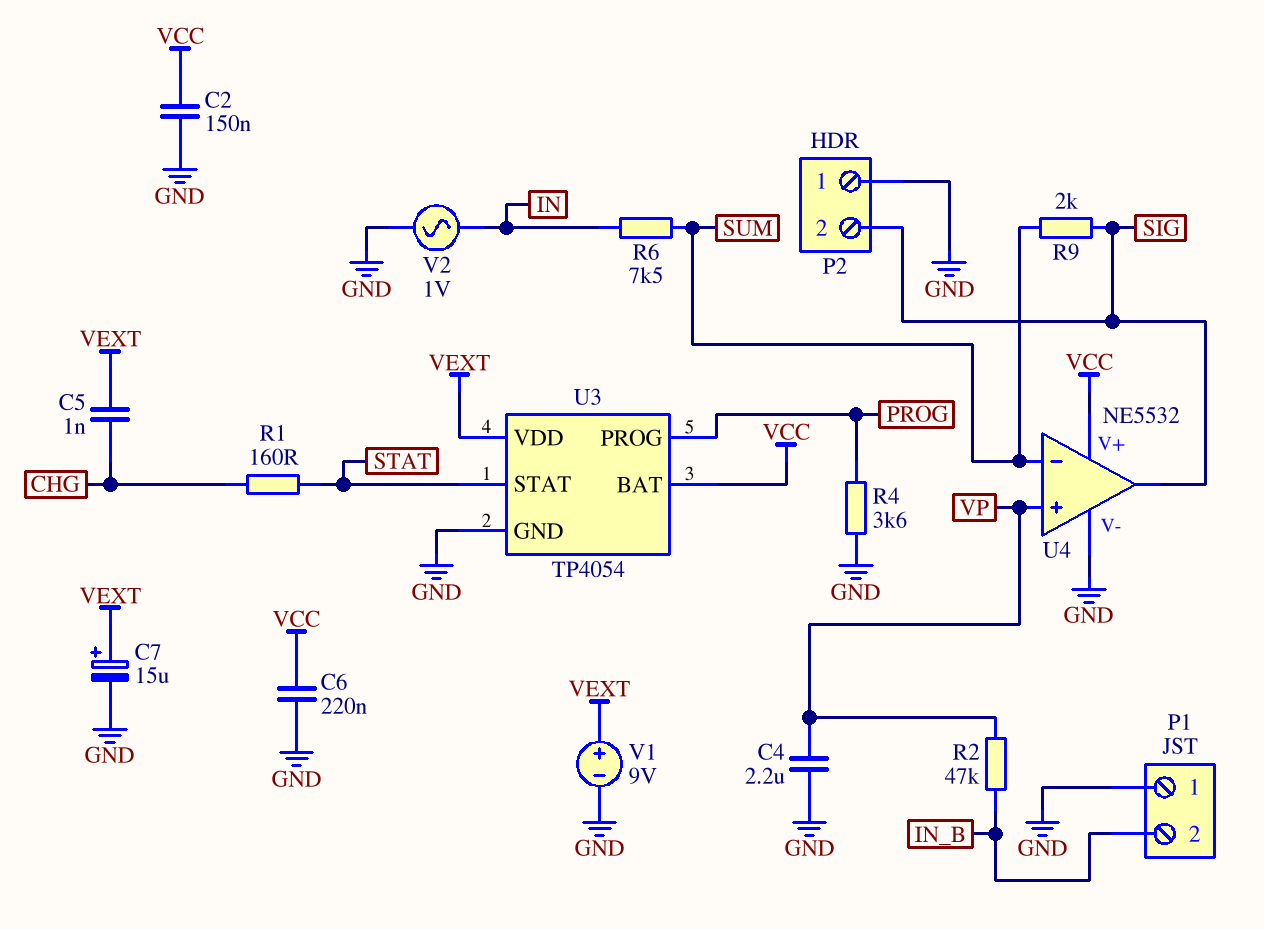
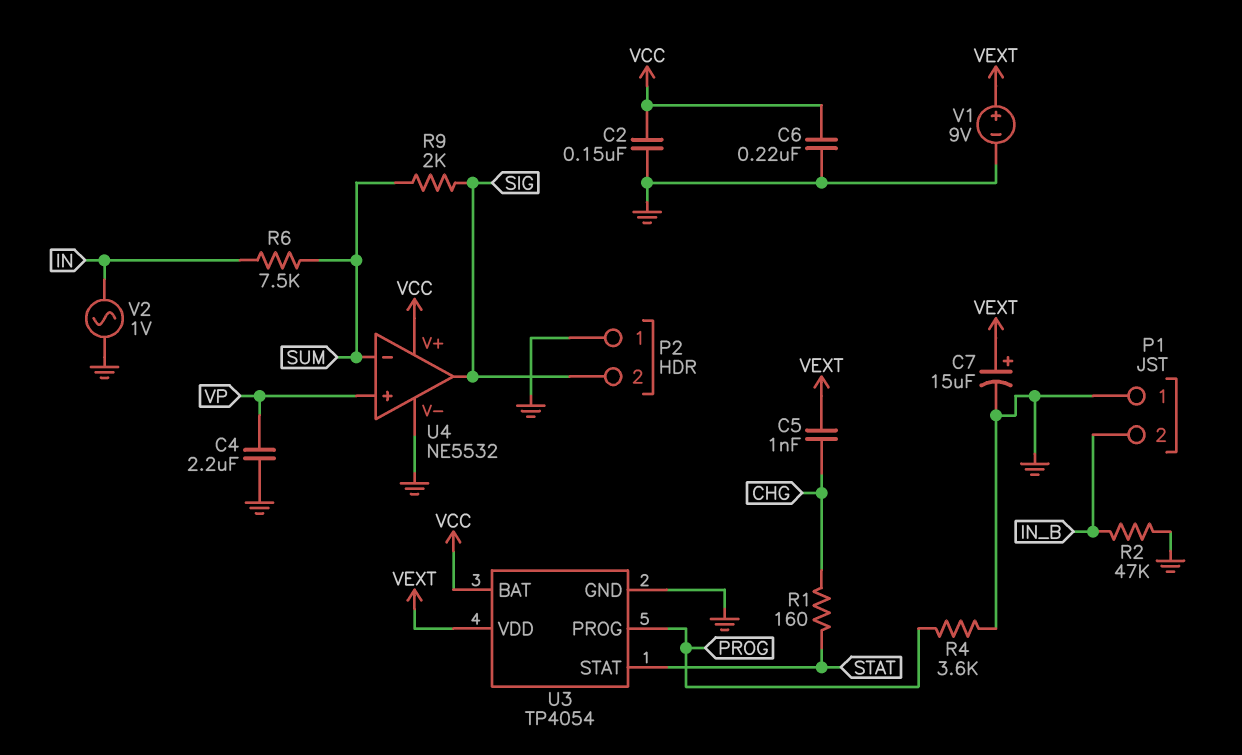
R2: 47k (IN_B, VP) -> 47k (GND, IN_B)

